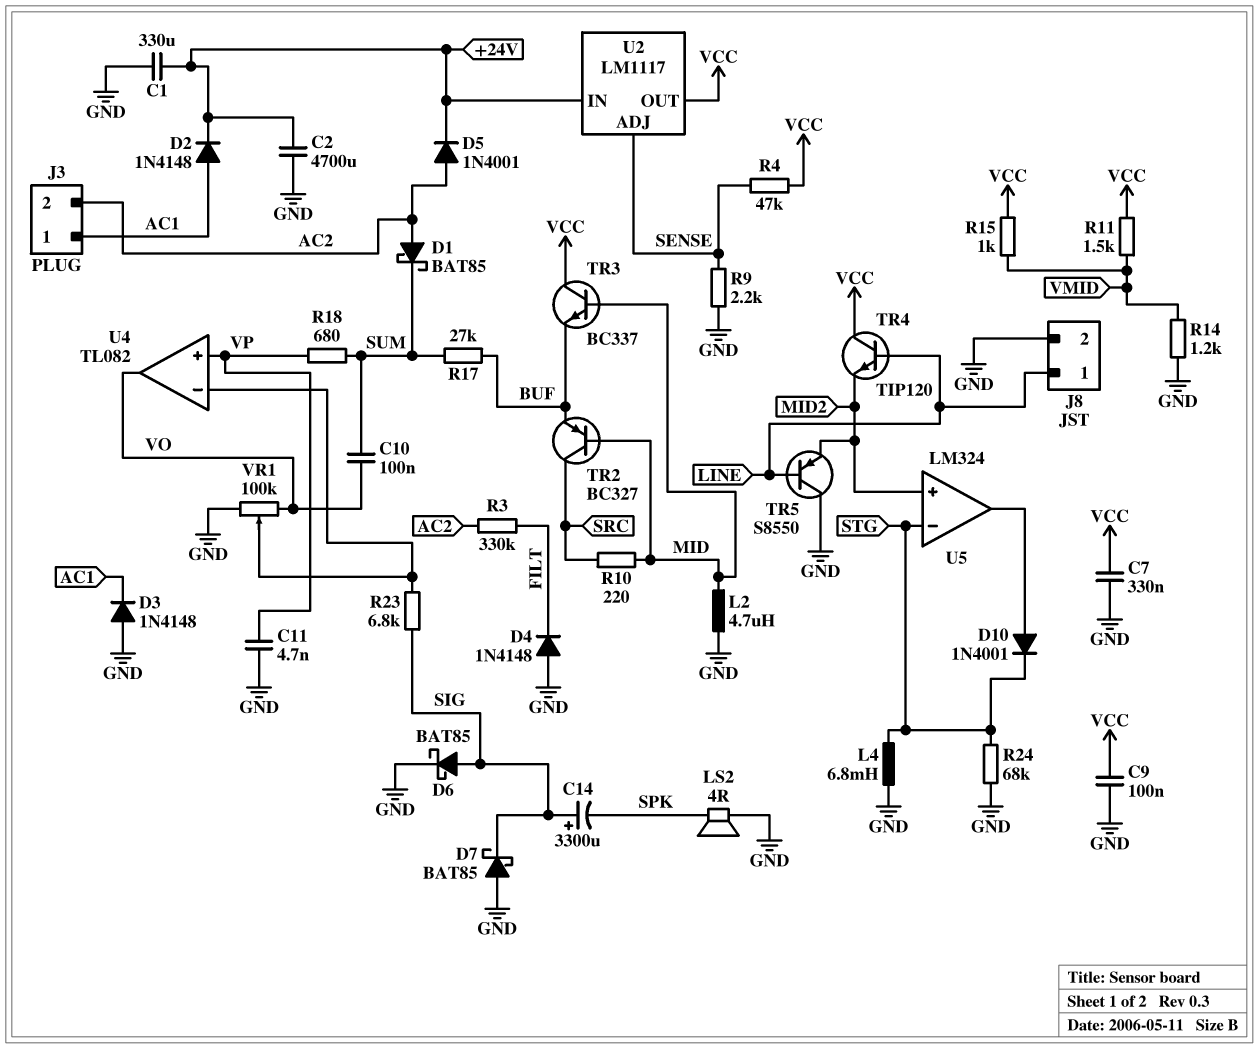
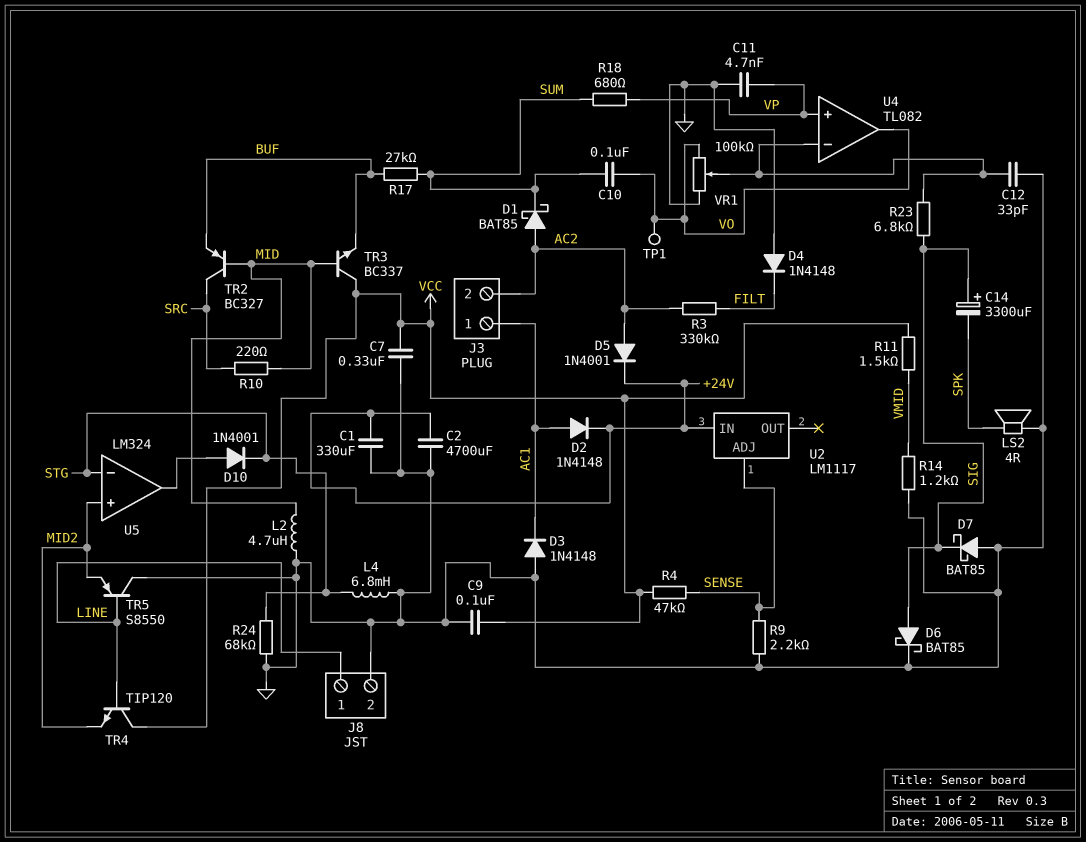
C12: none -> 33pF (GND, U4/in-)
R15: 1k (VCC, VMID) -> none
TP1: none -> test point (VO)
U2 pin OUT: VCC -> none

